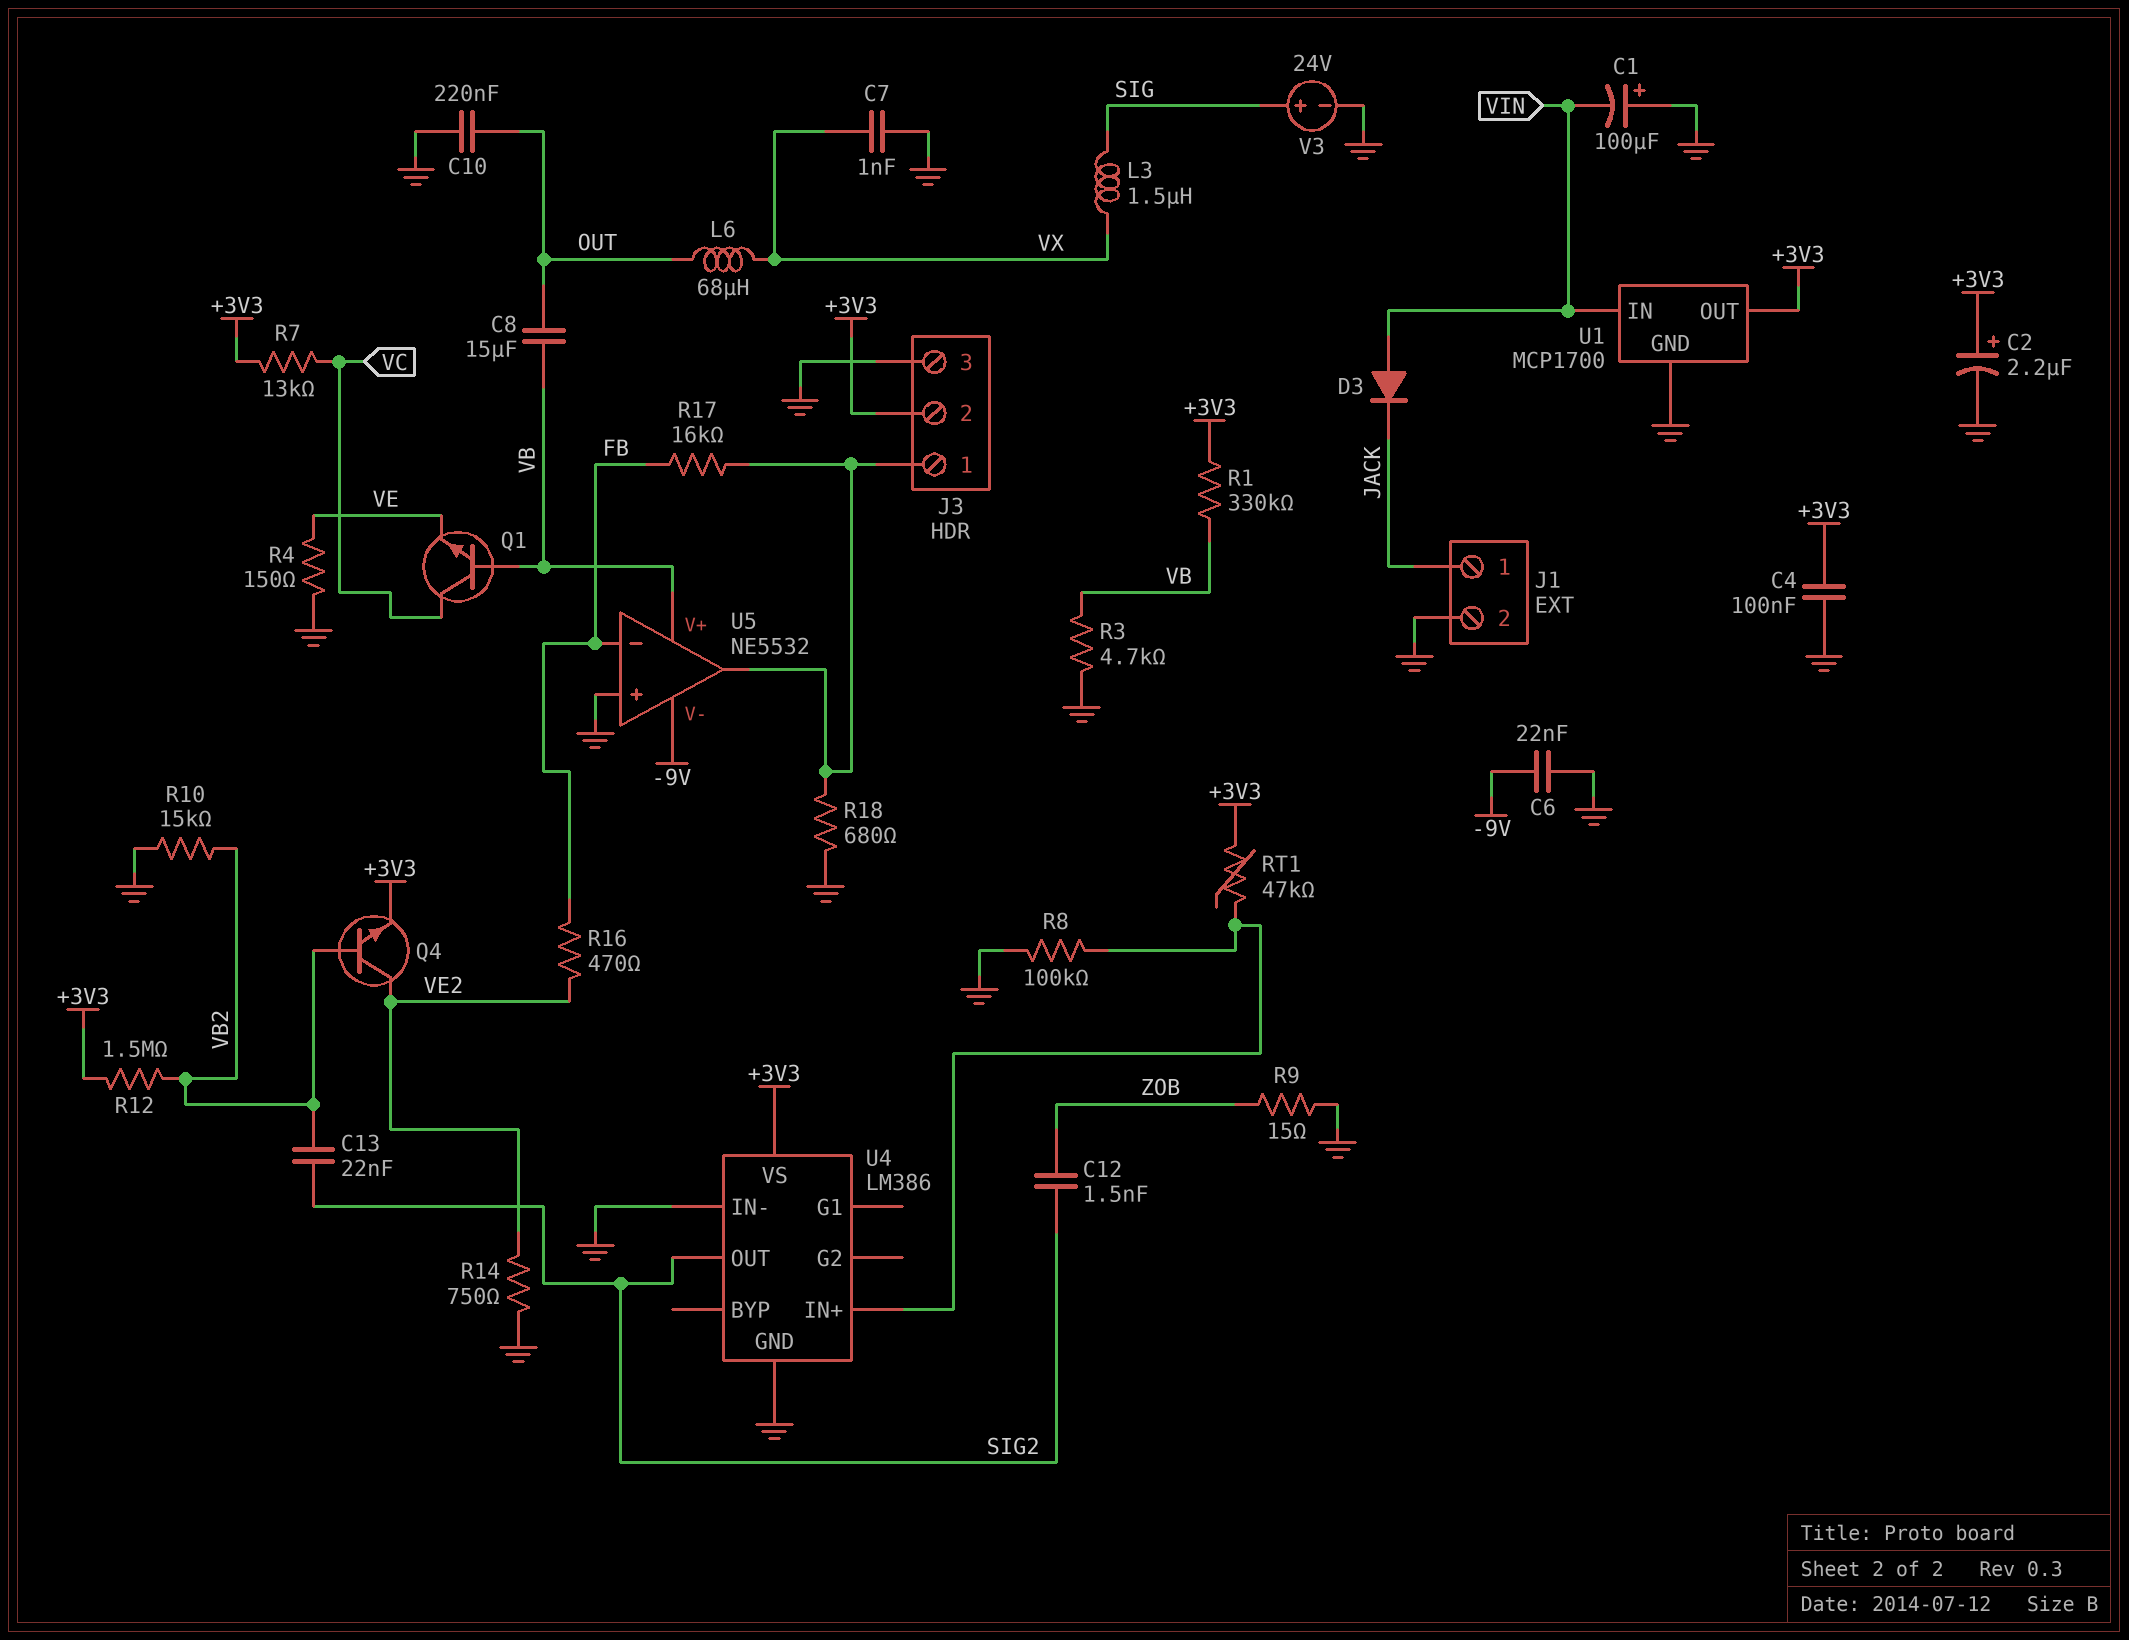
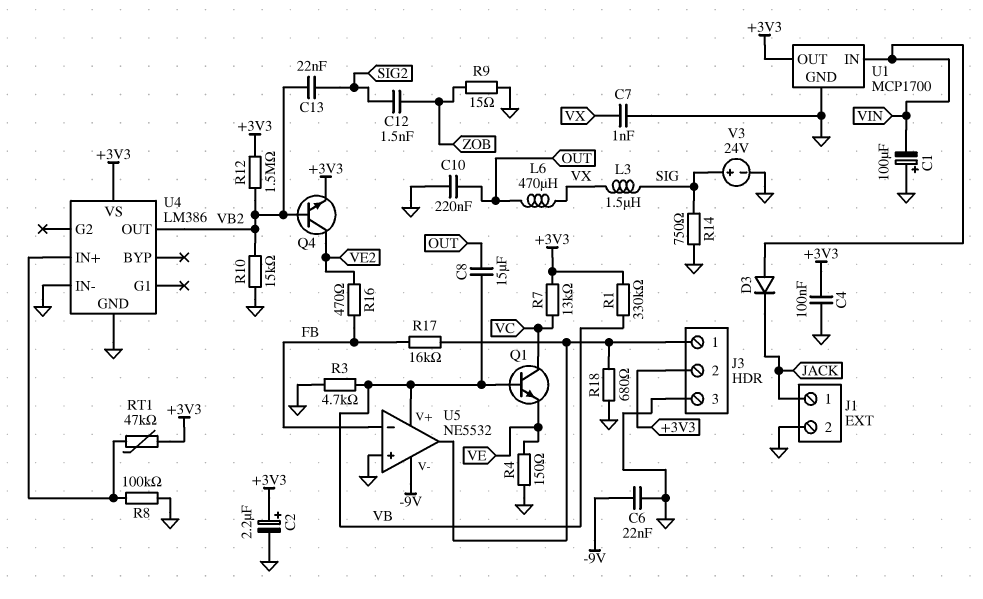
L6: 68uH (OUT, VX) -> 470uH (OUT, VX)
R14: 750 (GND, VE2) -> 750 (GND, SIG)
U4 pin OUT: SIG2 -> VB2

